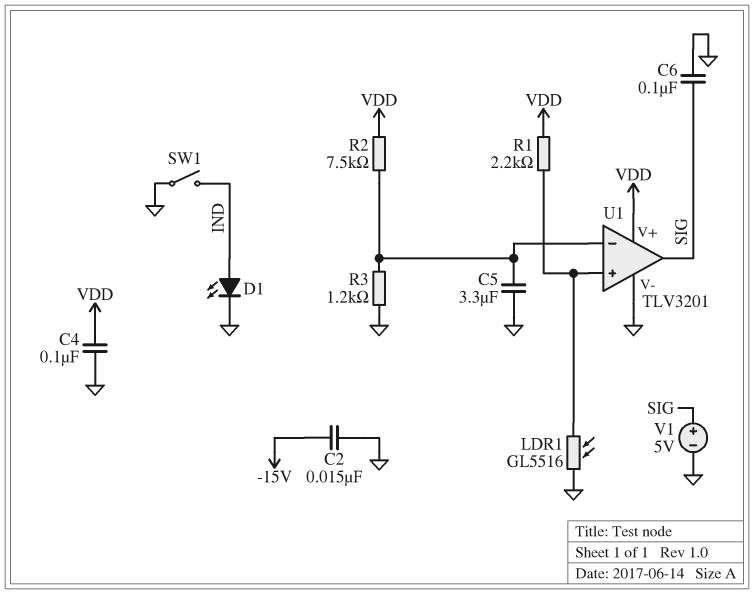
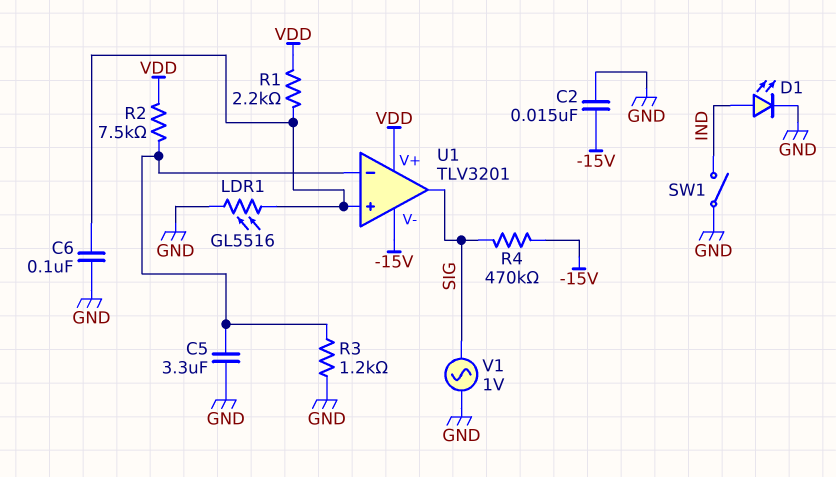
C4: 100nF (GND, VDD) -> none
C6: 100nF (GND, SIG) -> 100nF (GND, U1/in+)
R4: none -> 470k (-15V, SIG)
U1 pin V-: GND -> -15V
V1: 5V (plus SIG, minus GND) -> AC 1V (GND, SIG)

